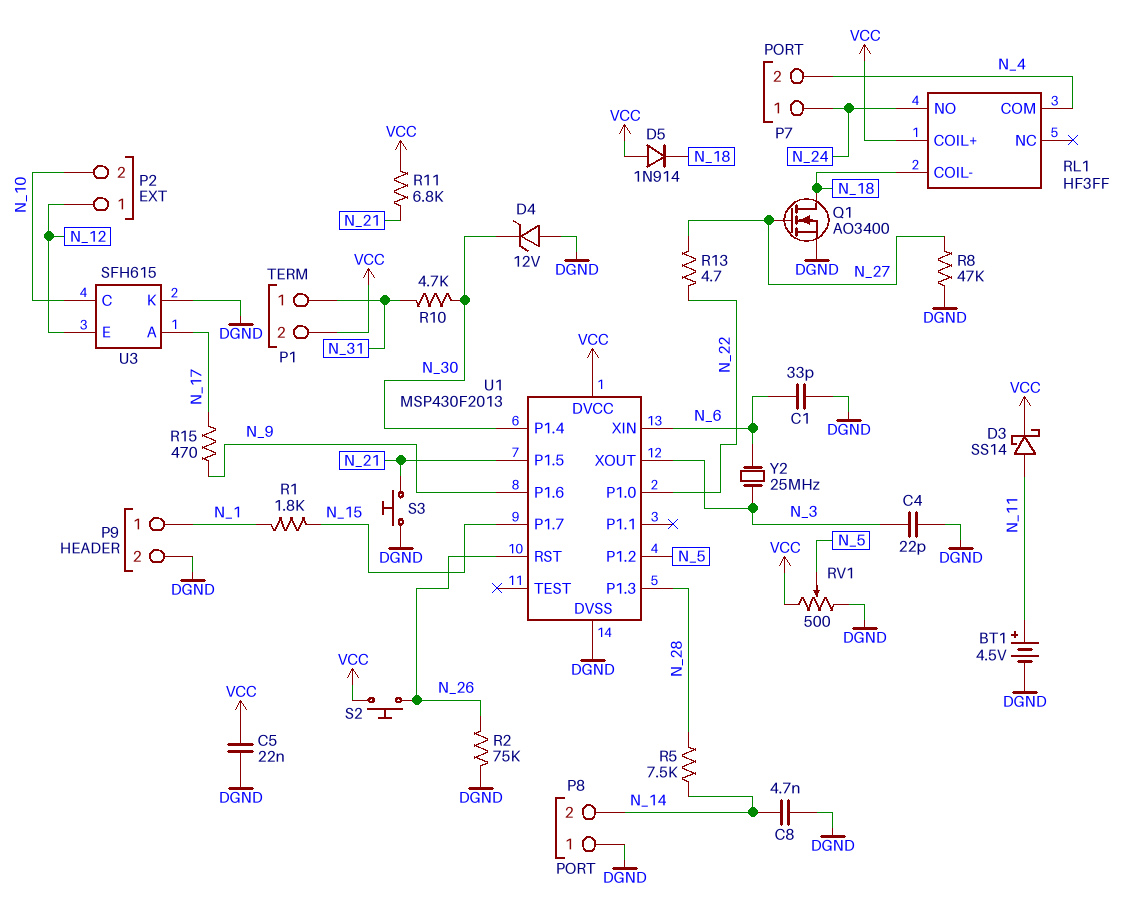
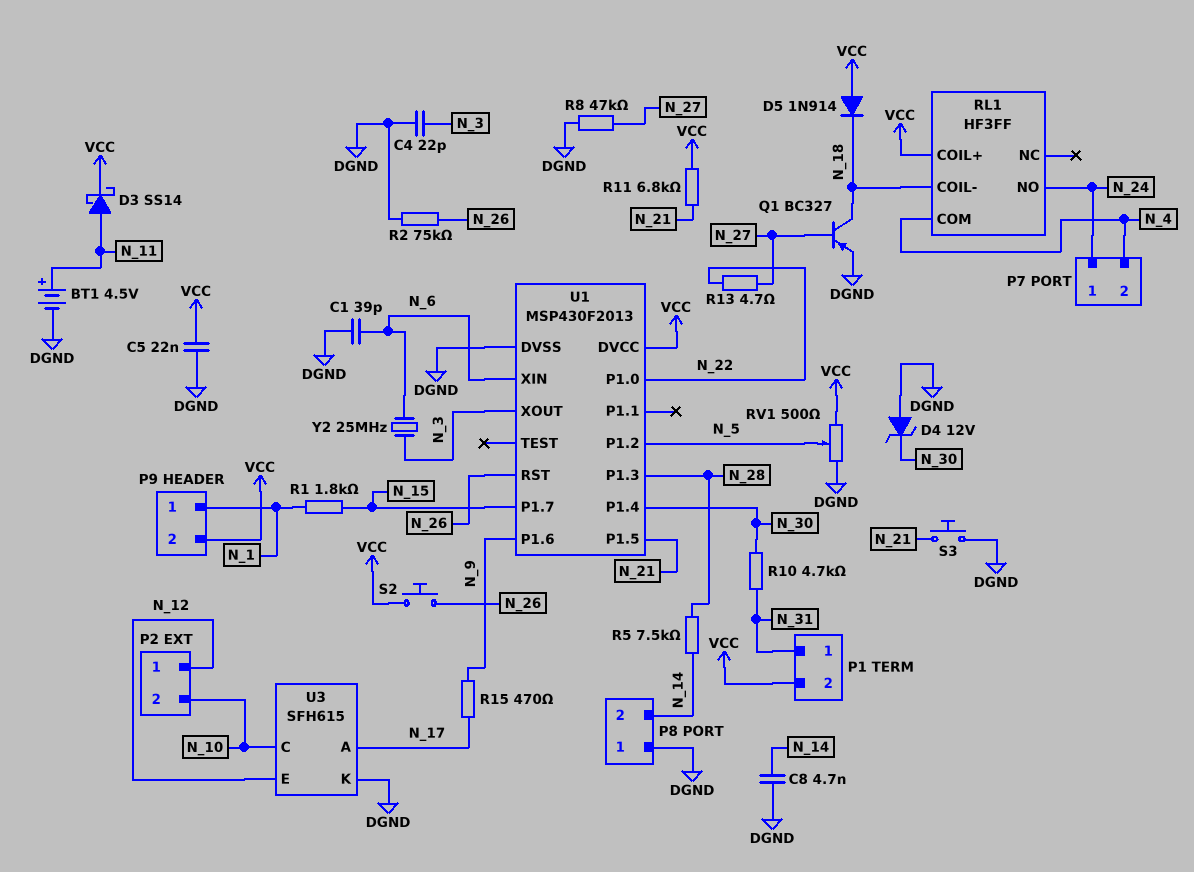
C1: 33pF (DGND, N_6) -> 39pF (DGND, N_6)
P9 pin 2: DGND -> VCC
Q1: NMOS AO3400 (G N_27, D N_18, S DGND) -> PNP BC327 (B N_27, C N_18, E DGND)

